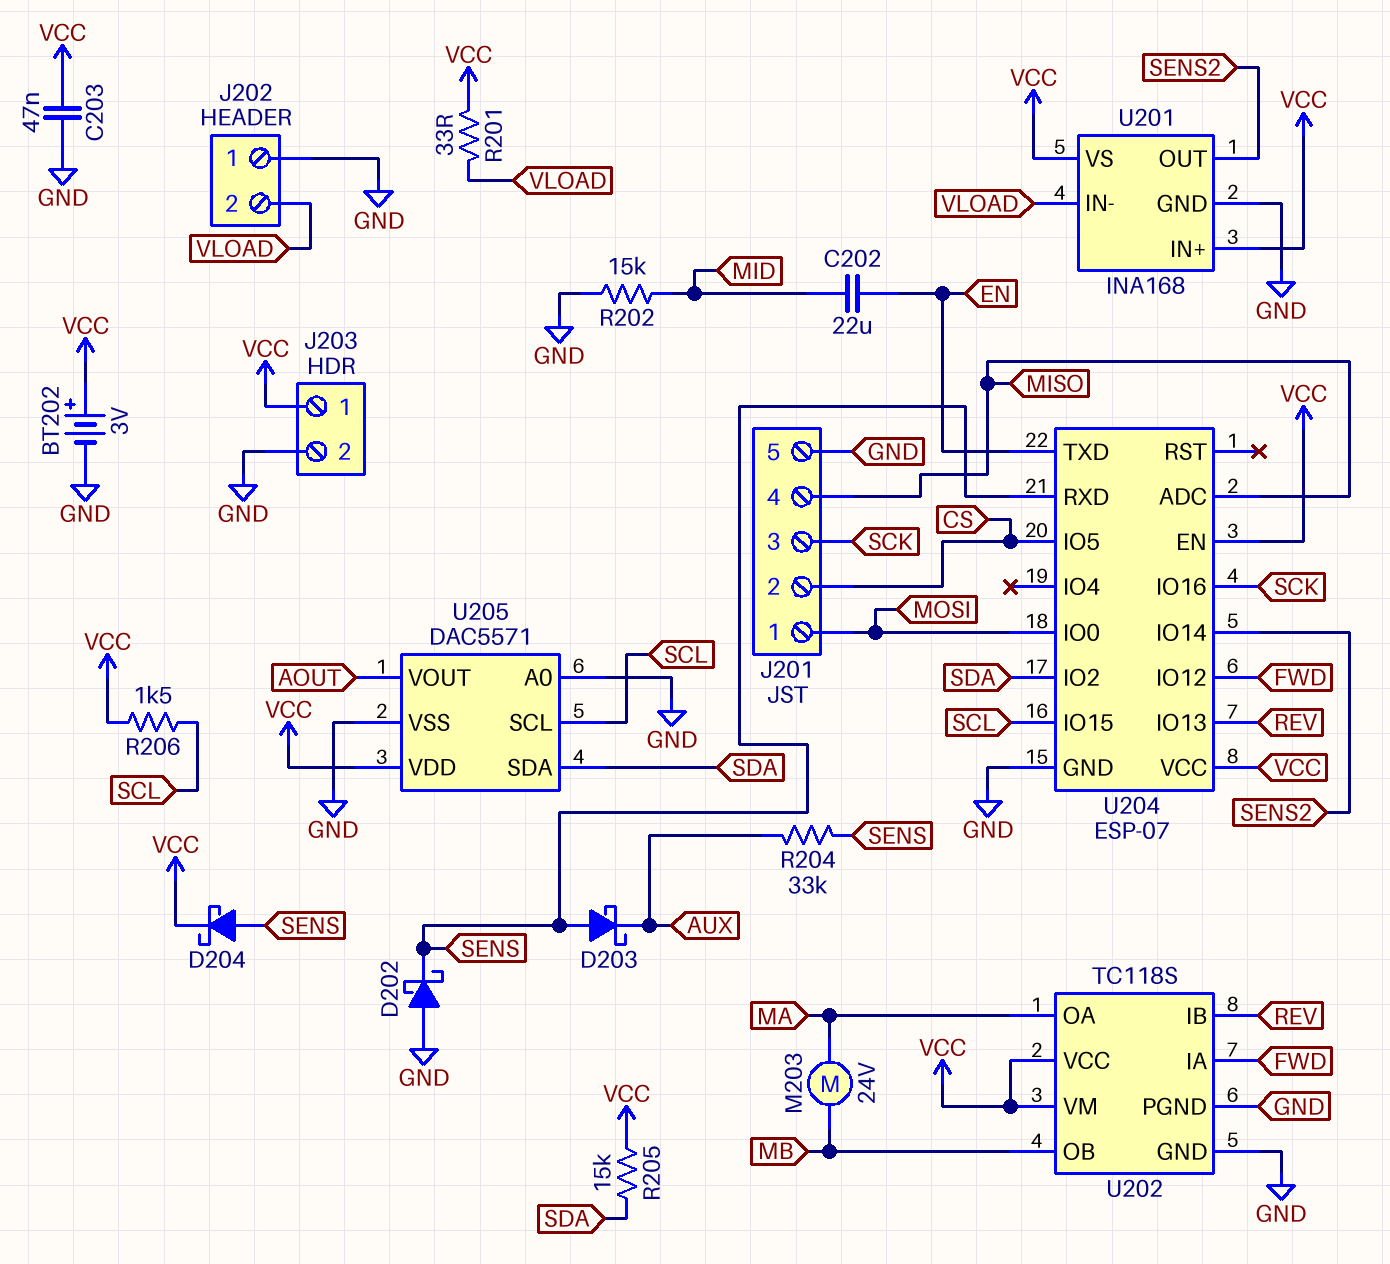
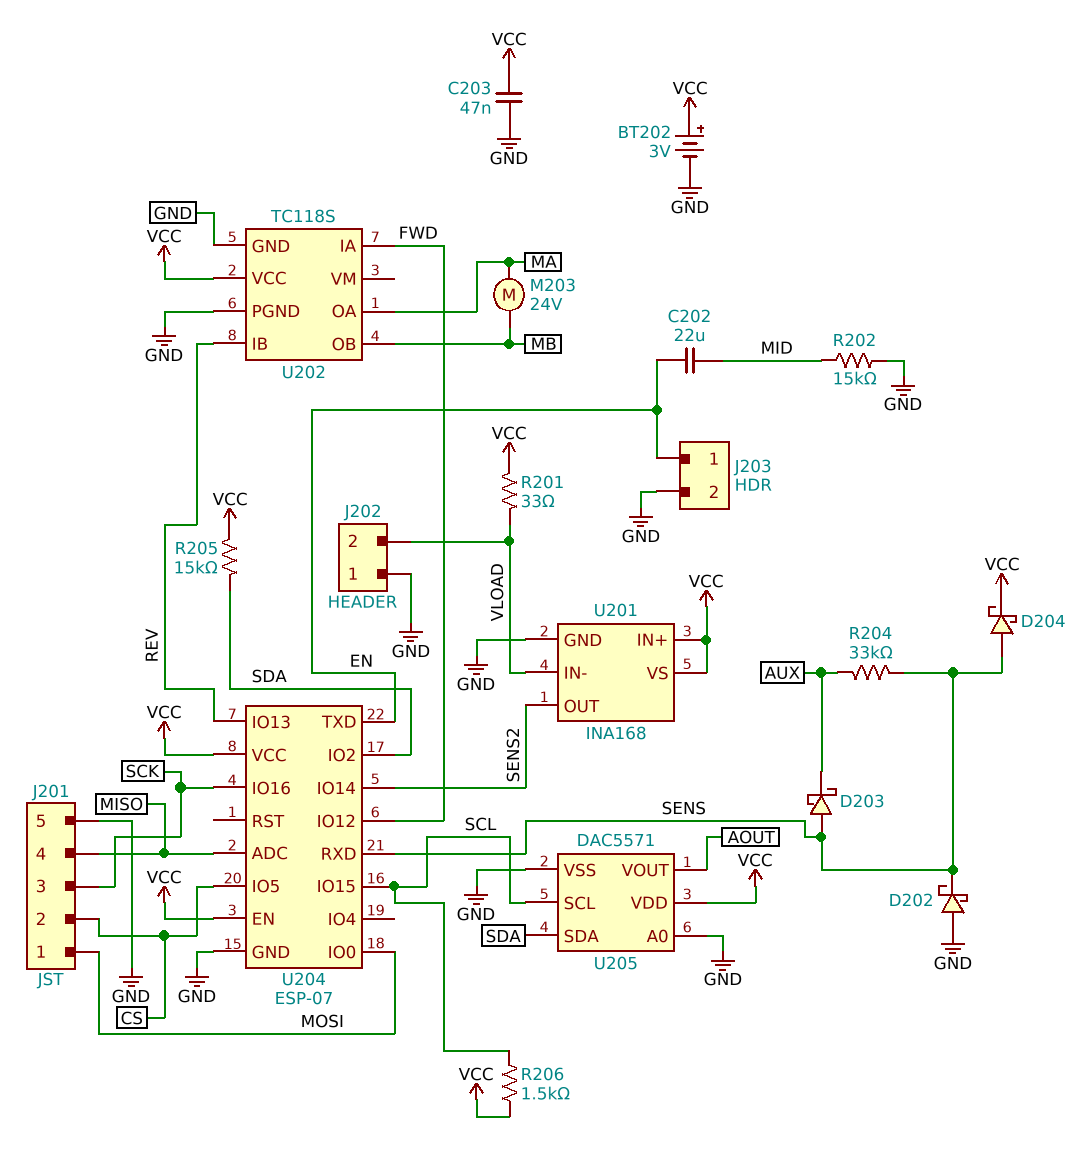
J203 pin 1: VCC -> EN
U202 pin VM: VCC -> none

